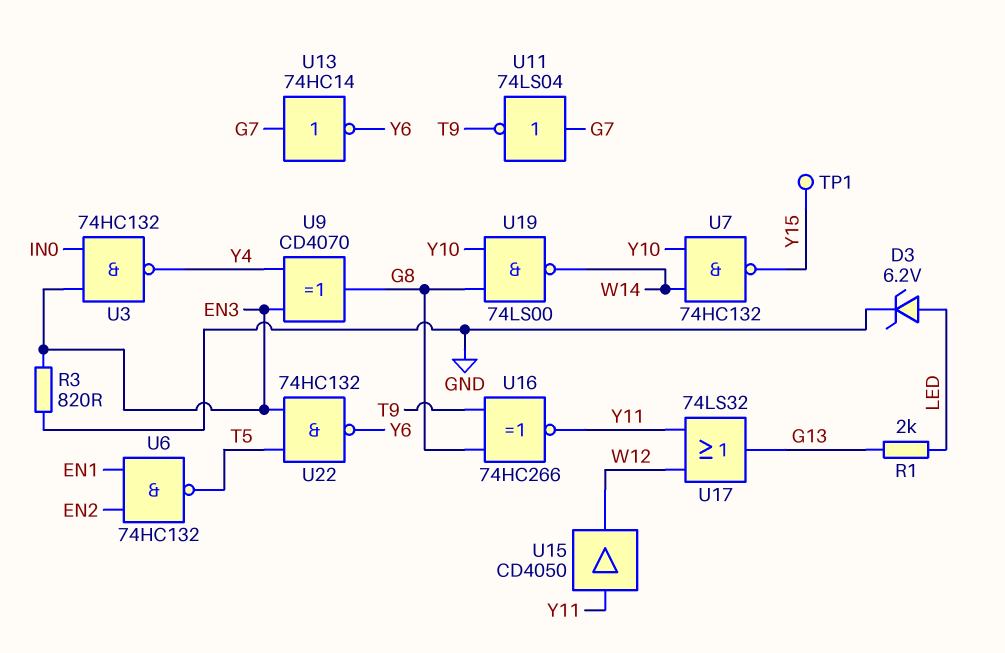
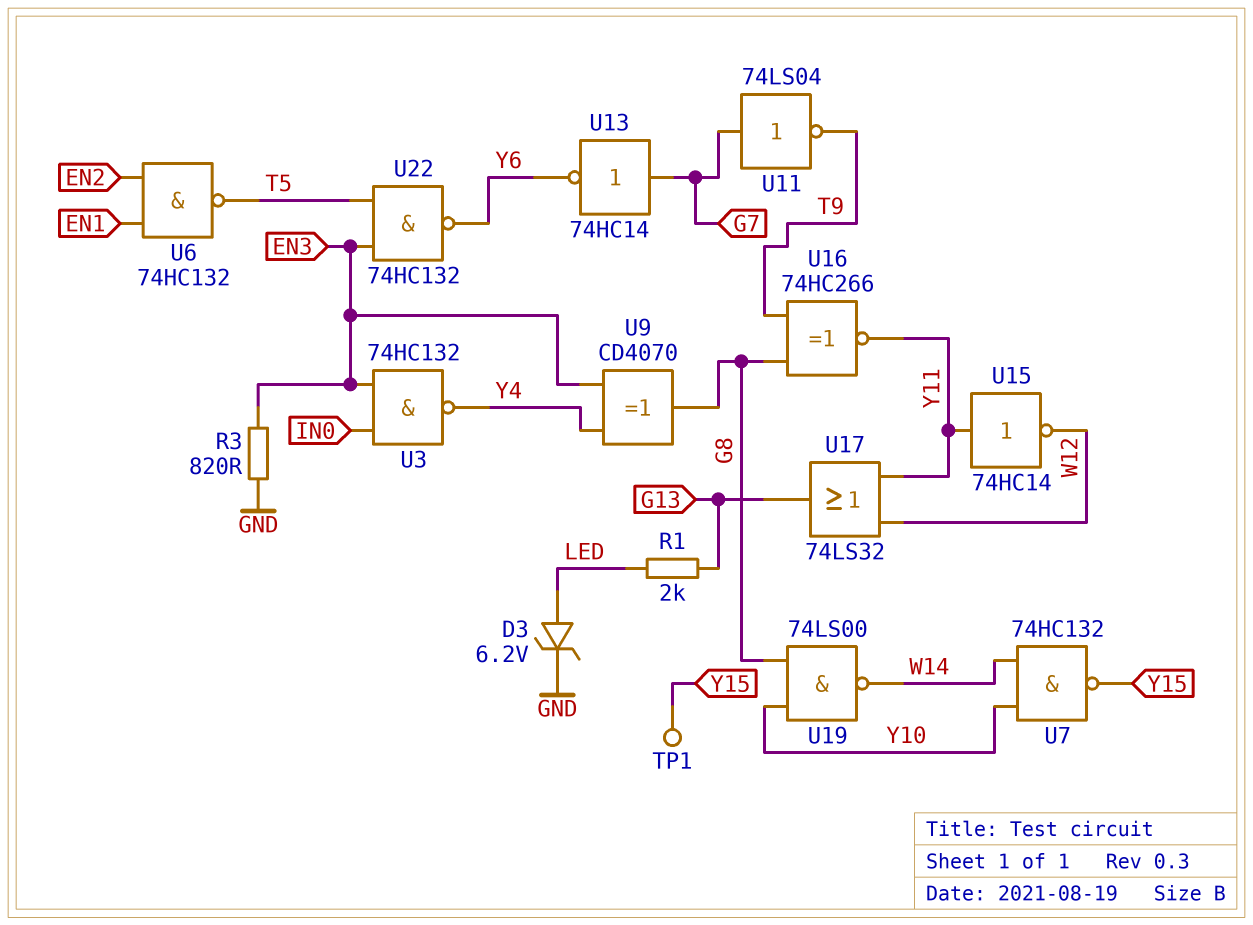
U15: buffer CD4050 (in Y11, out W12) -> NOT 74HC14 (in Y11, out W12)

